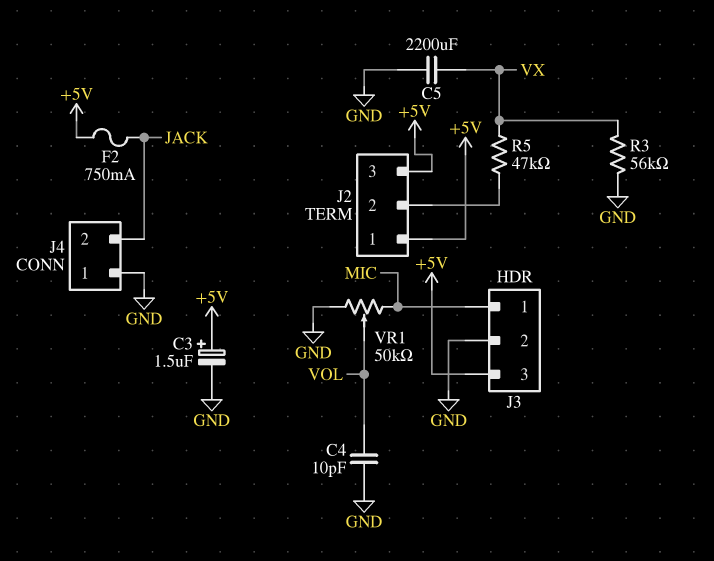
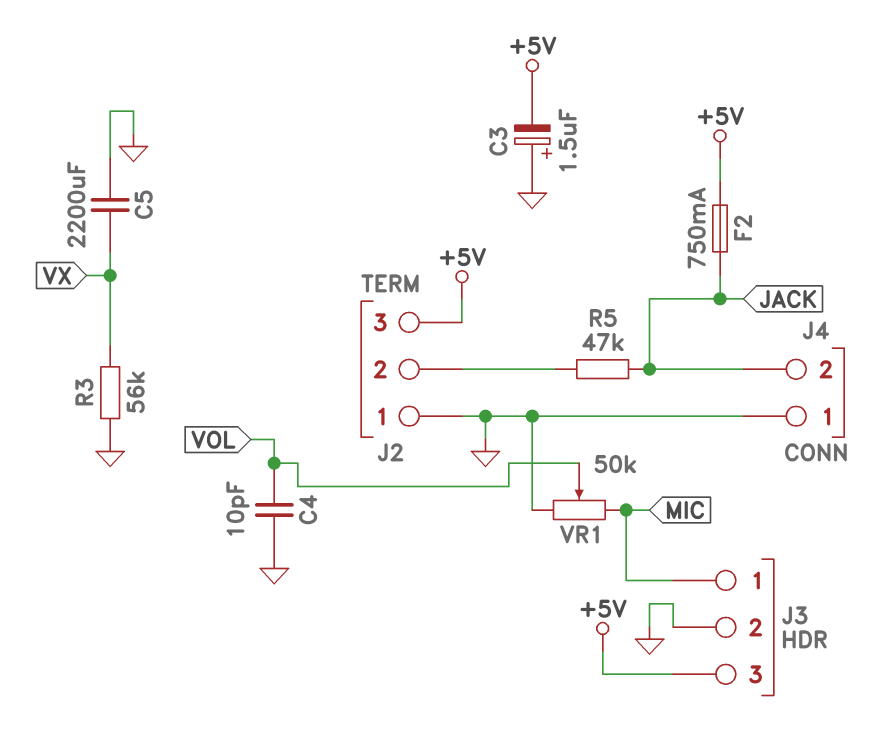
C3: 1.5uF (plus +5V, minus GND) -> 1.5uF (plus GND, minus +5V)
J2 pin 1: +5V -> GND
R5: 47k (J2/2, VX) -> 47k (J2/2, JACK)

